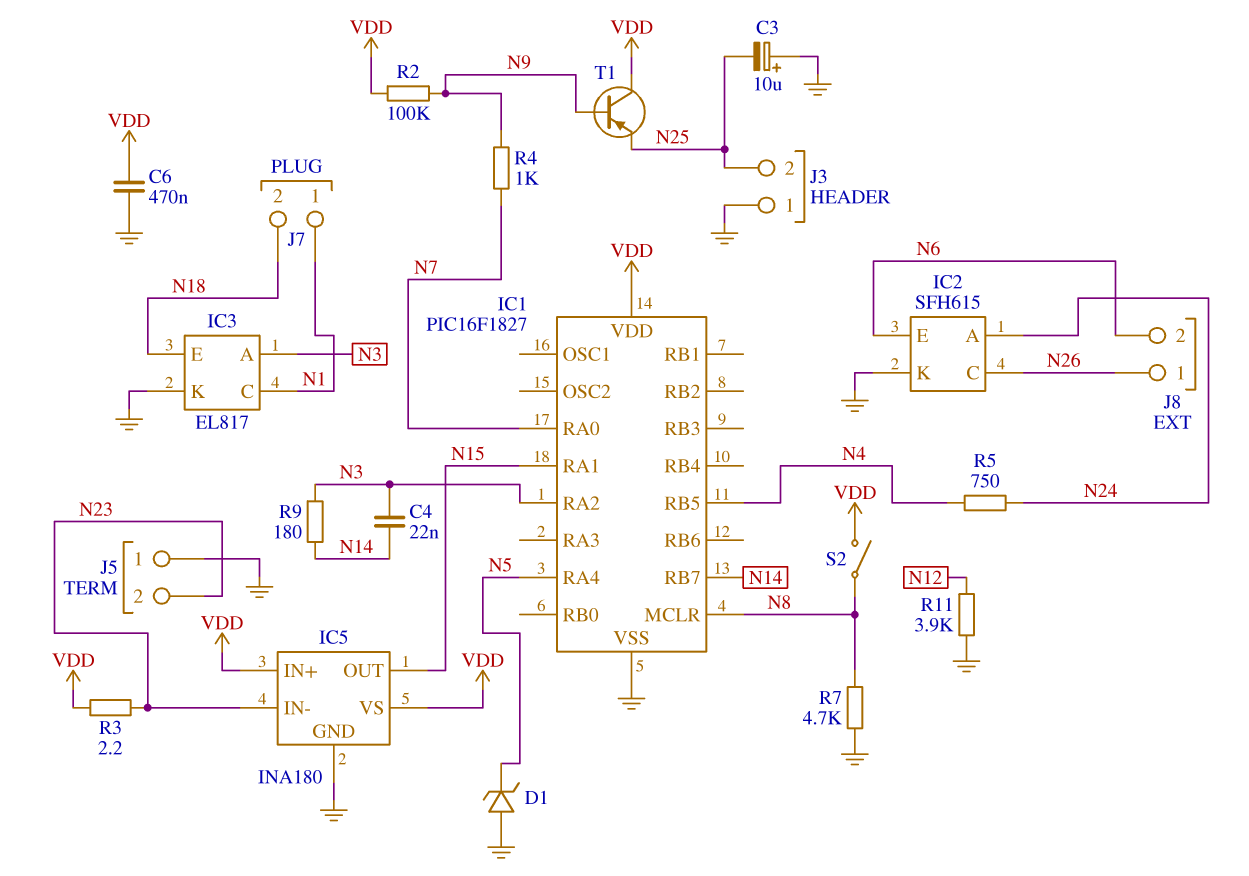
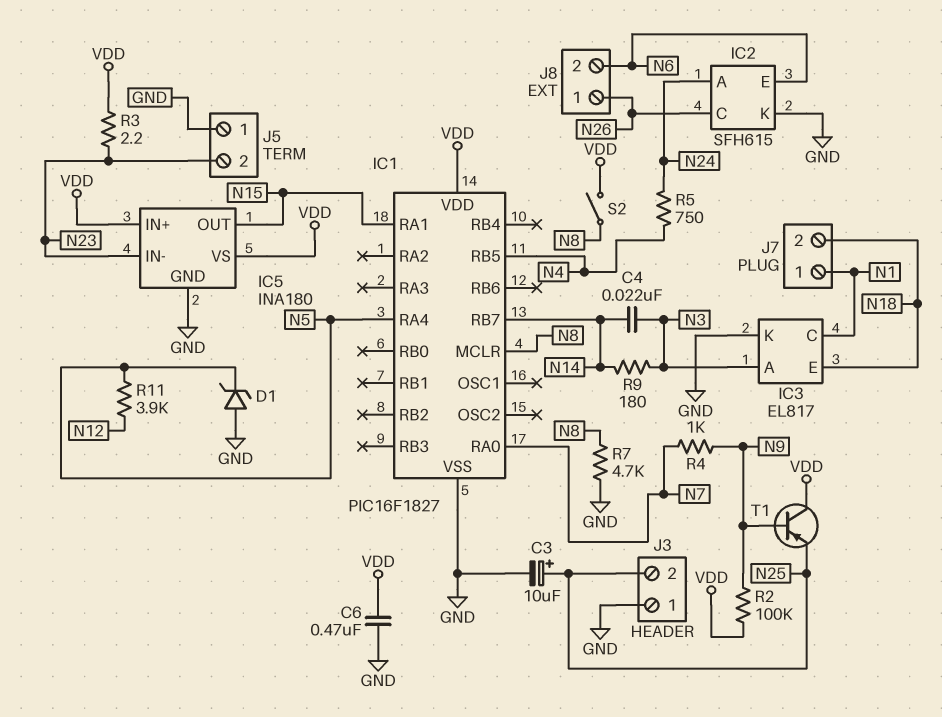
C3: 10uF (plus GND, minus N25) -> 10uF (plus N25, minus GND)
IC1 pin RA2: N3 -> none
R11: 3.9k (GND, N12) -> 3.9k (N5, N12)

